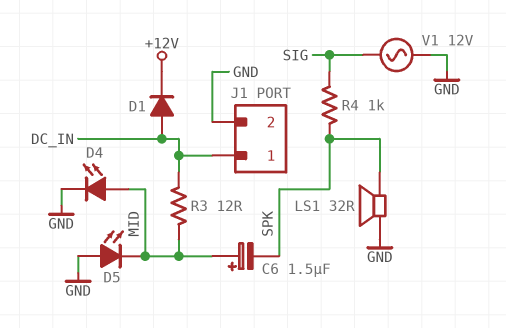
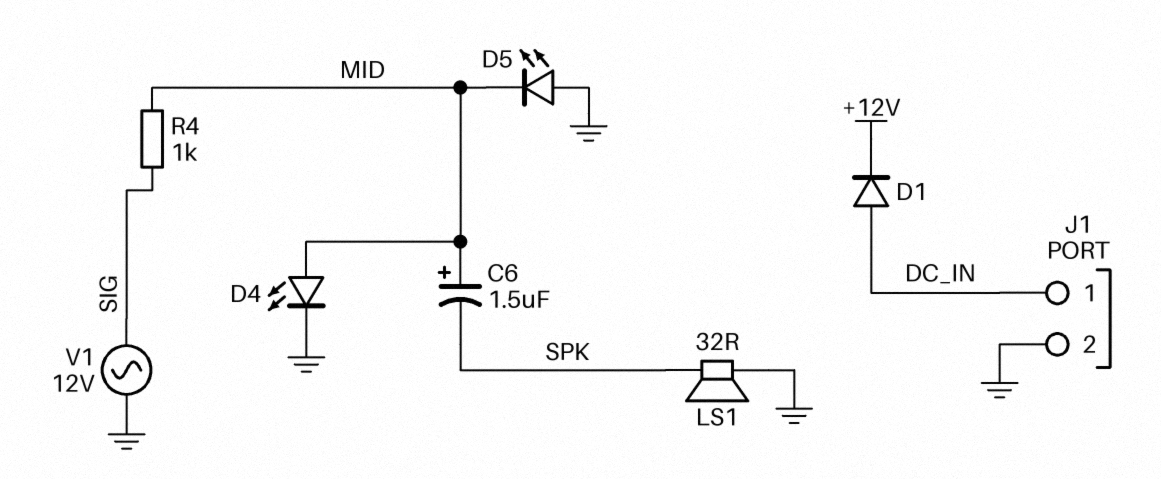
R3: 12 (DC_IN, MID) -> none
R4: 1k (SIG, SPK) -> 1k (MID, SIG)

